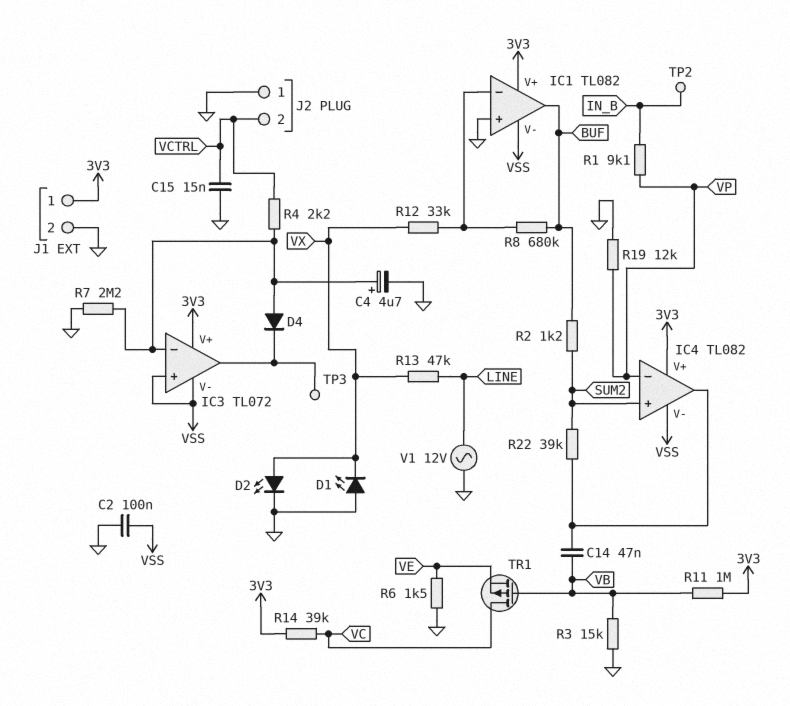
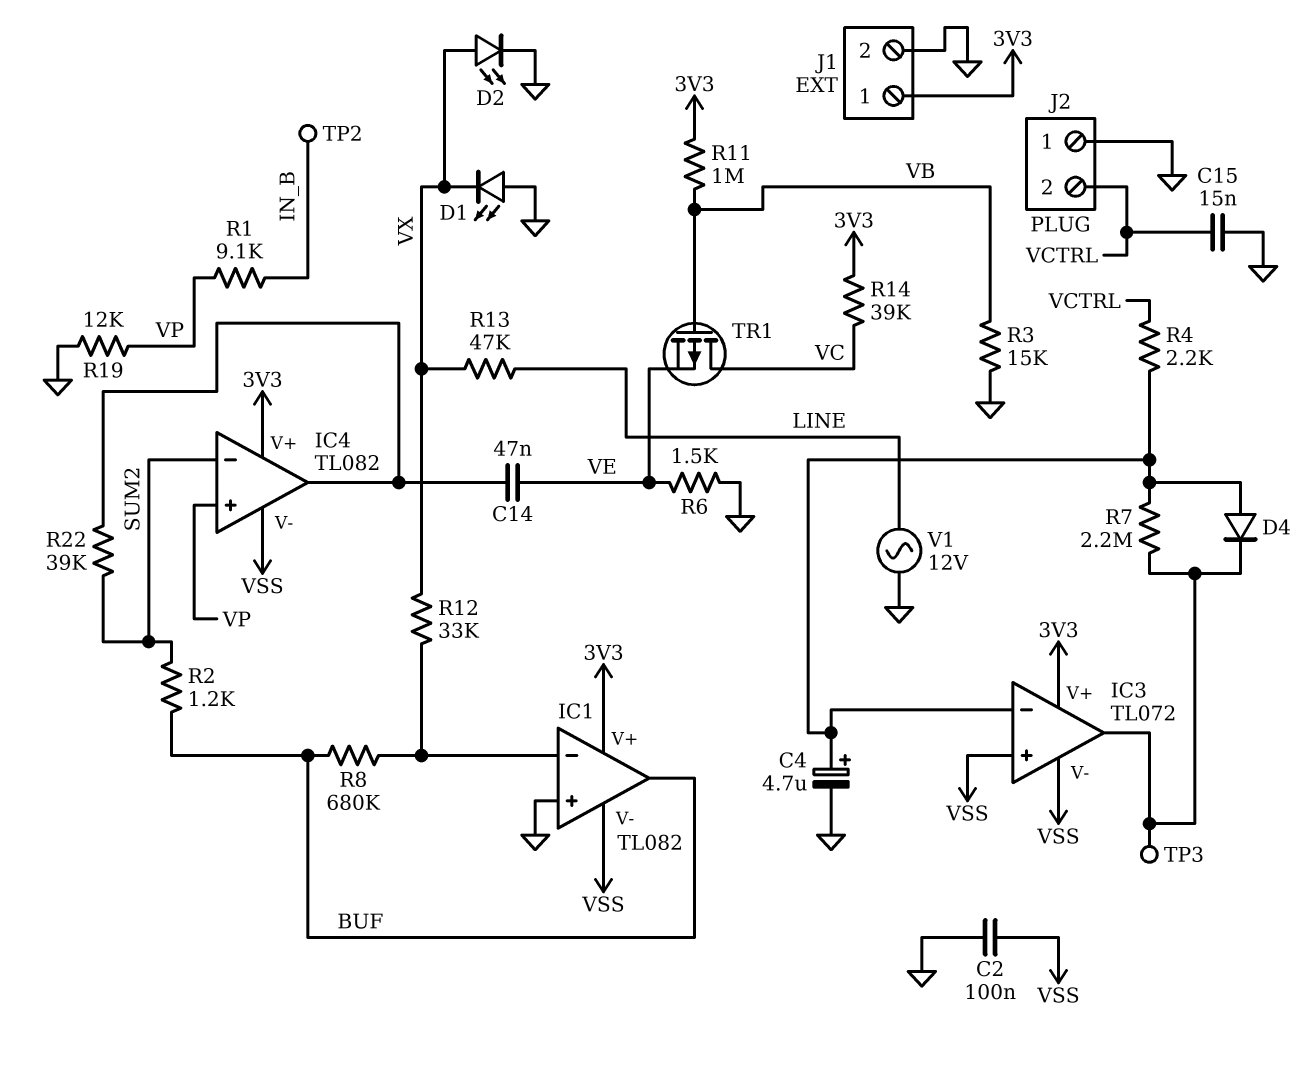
C14: 47nF (IC4/out, VB) -> 47nF (IC4/out, VE)
IC4 pin in+: SUM2 -> VP
IC4 pin in-: VP -> SUM2
R7: 2.2M (GND, IC3/in-) -> 2.2M (IC3/in-, IC3/out)

